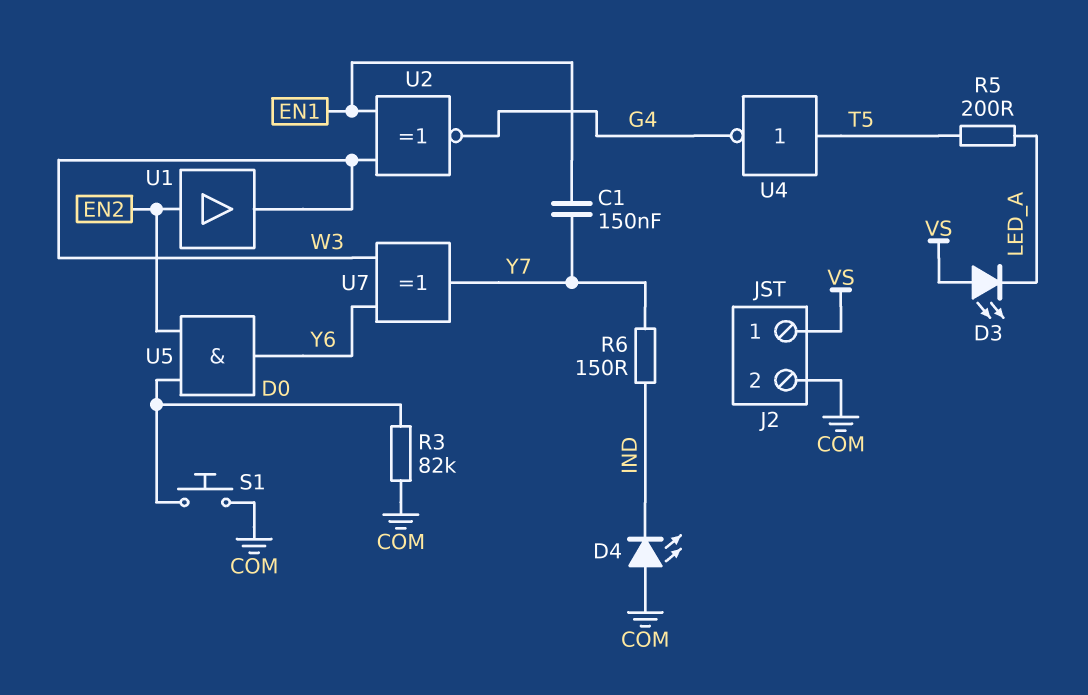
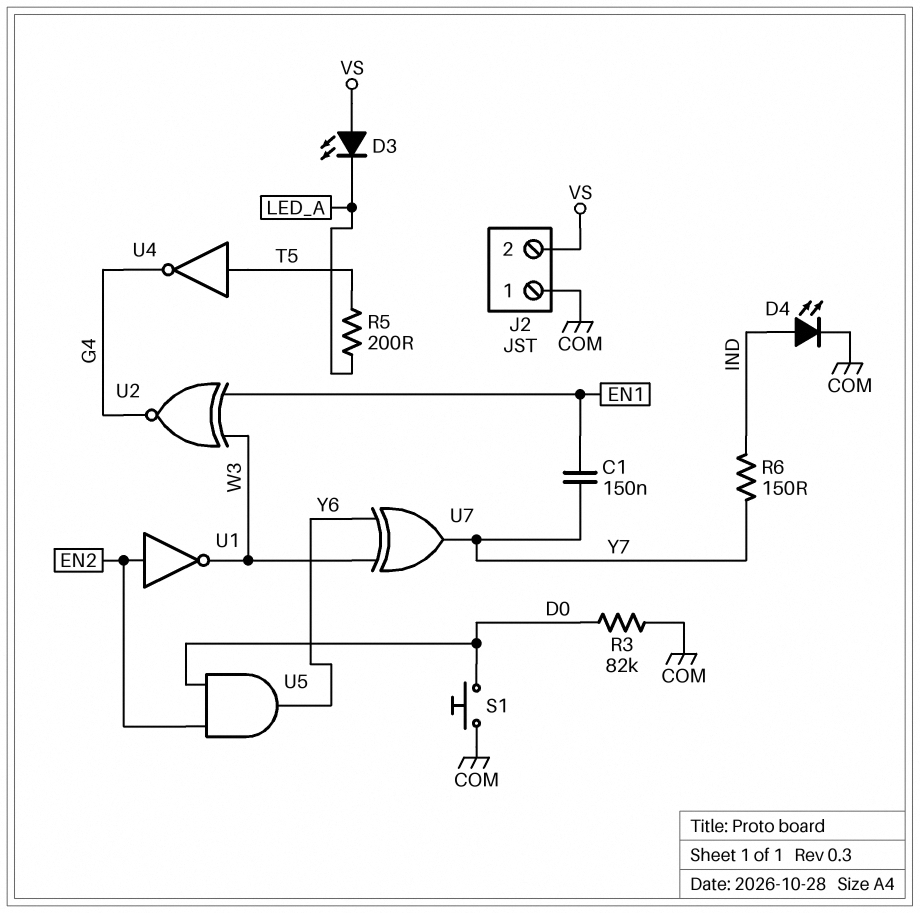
D4: LED (A COM, K IND) -> LED (A IND, K COM)
J2 pin 1: VS -> COM
J2 pin 2: COM -> VS
U1: buffer (in EN2, out W3) -> NOT (in EN2, out W3)

